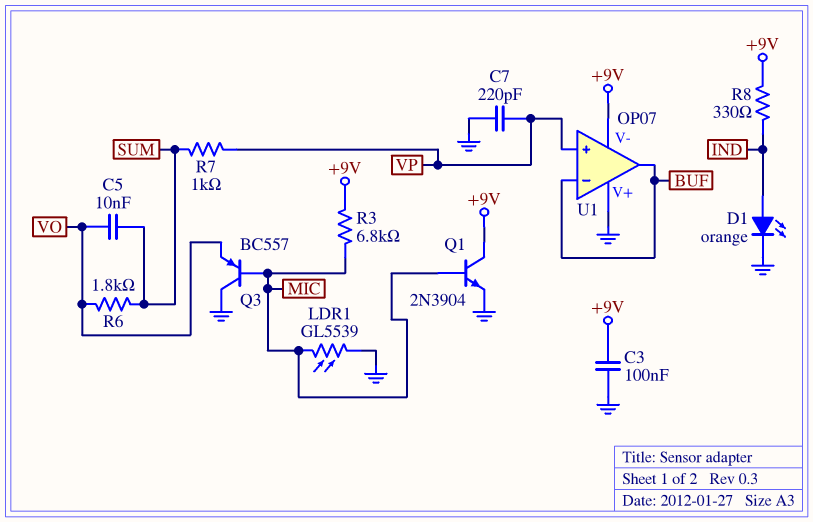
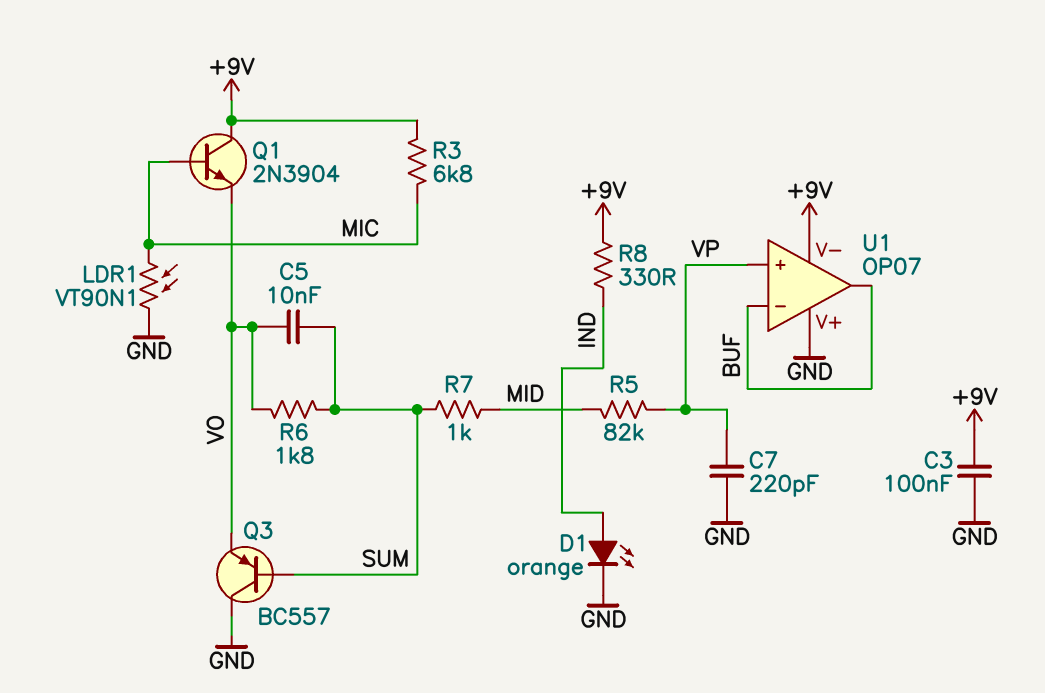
LDR1: GL5539 (GND, MIC) -> VT90N1 (GND, MIC)
Q1: NPN 2N3904 (B MIC, C +9V, E GND) -> NPN 2N3904 (B MIC, C +9V, E VO)
Q3: PNP BC557 (B MIC, C GND, E VO) -> PNP BC557 (B SUM, C GND, E VO)
R5: none -> 82k (MID, VP)
R7: 1k (SUM, VP) -> 1k (MID, SUM)

